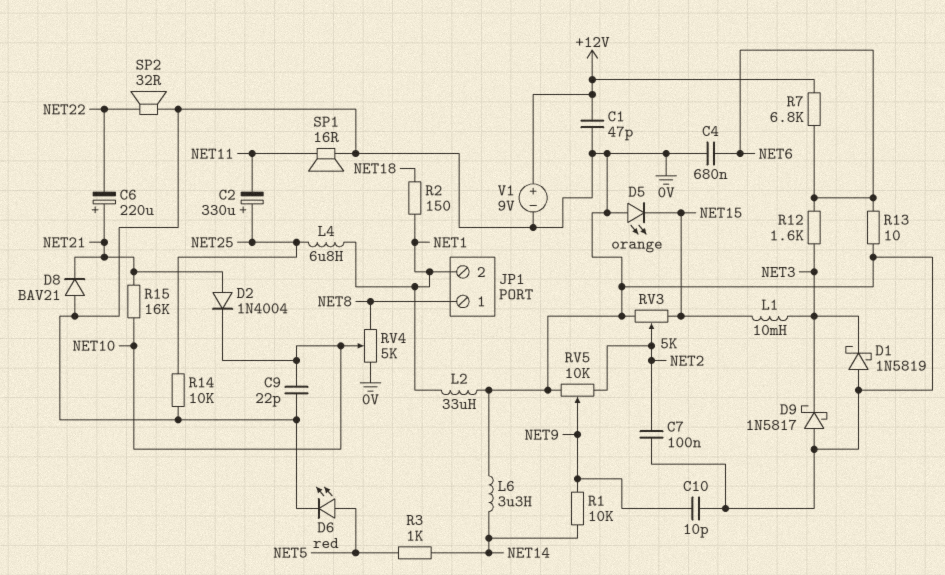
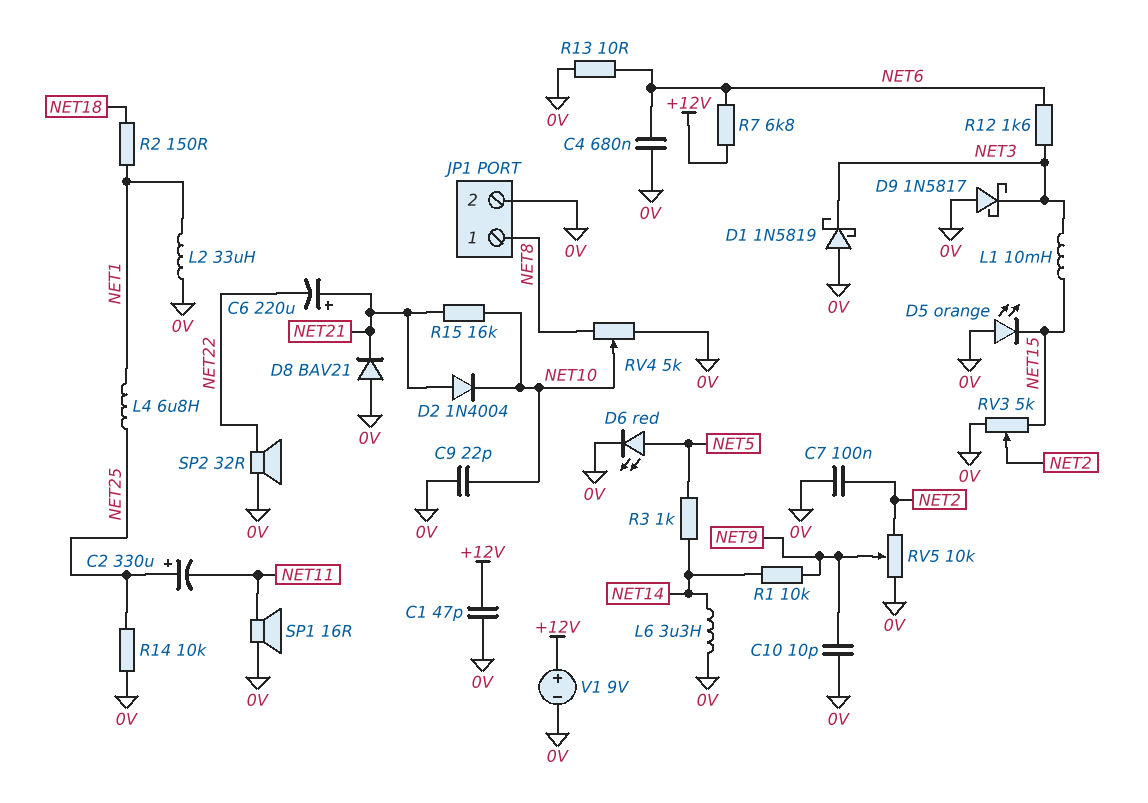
JP1 pin 2: NET1 -> 0V

